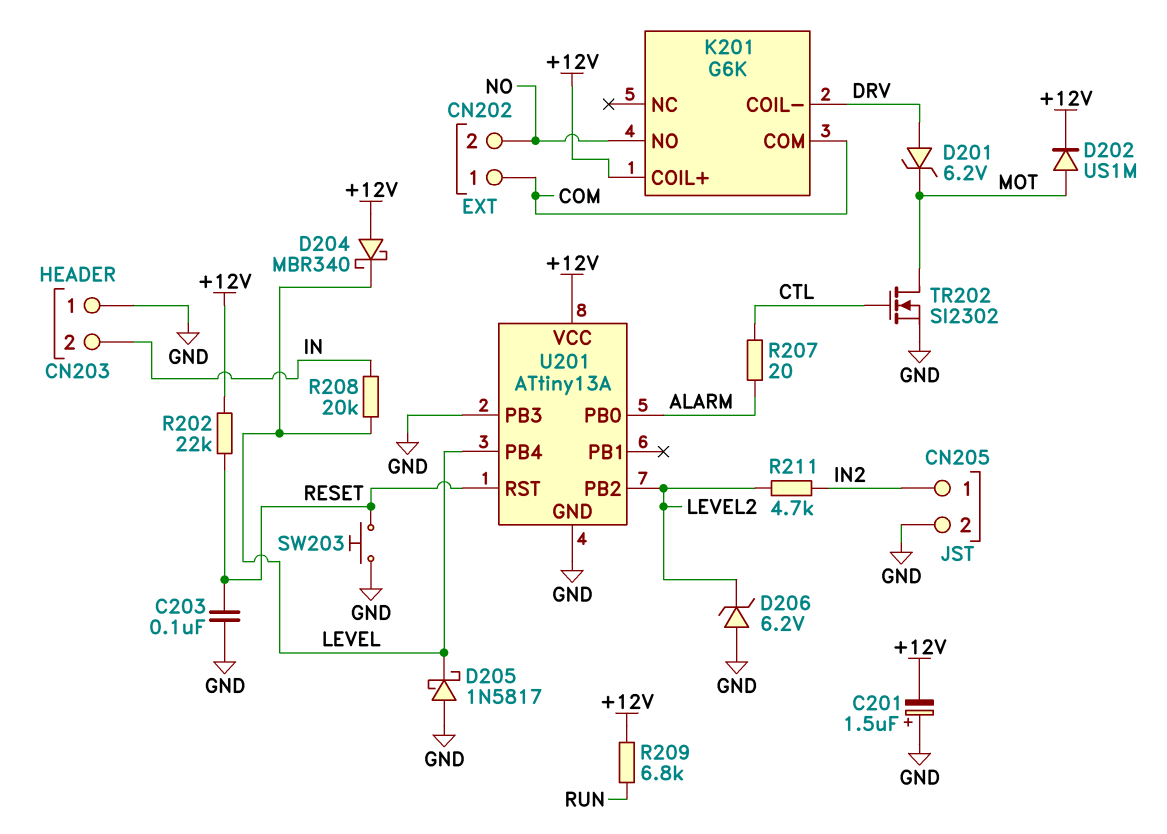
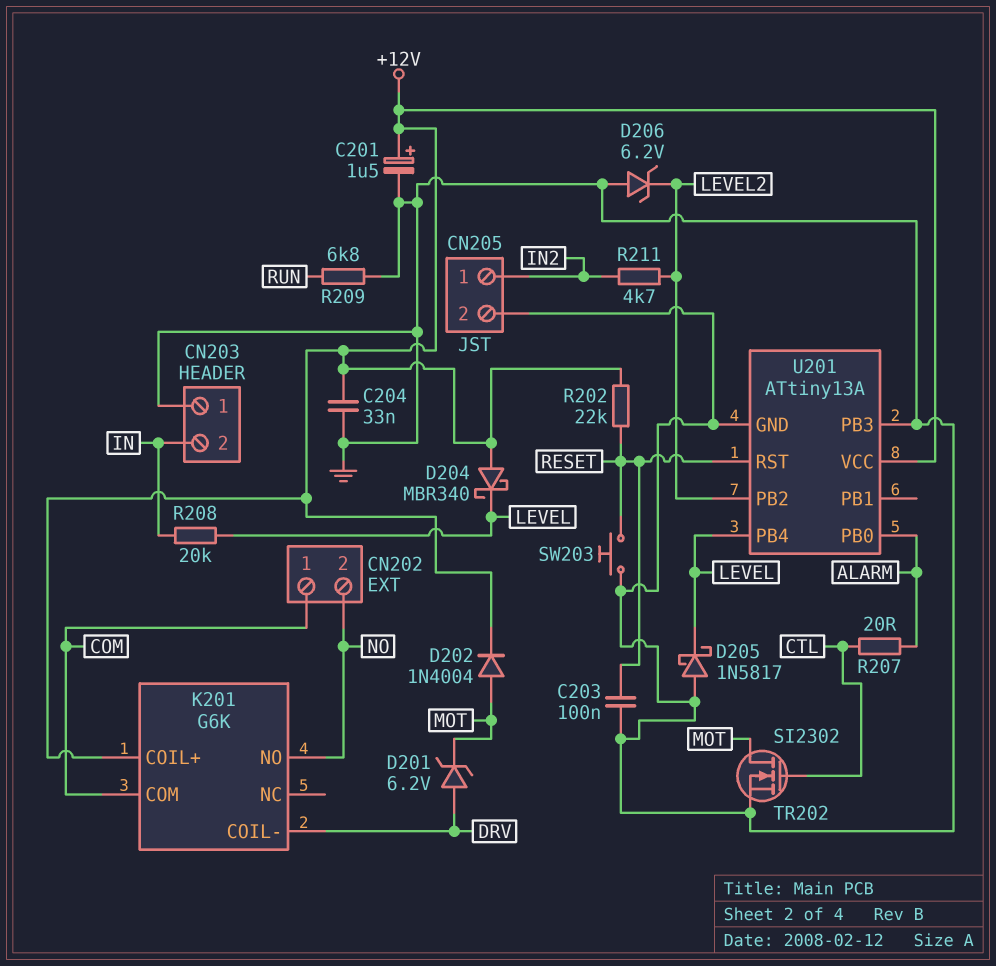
C201: 1.5uF (plus GND, minus +12V) -> 1.5uF (plus +12V, minus GND)
C204: none -> 33nF (+12V, GND)
D202: diode US1M (A MOT, K +12V) -> diode 1N4004 (A MOT, K +12V)
R209: 6.8k (+12V, RUN) -> 6.8k (GND, RUN)

